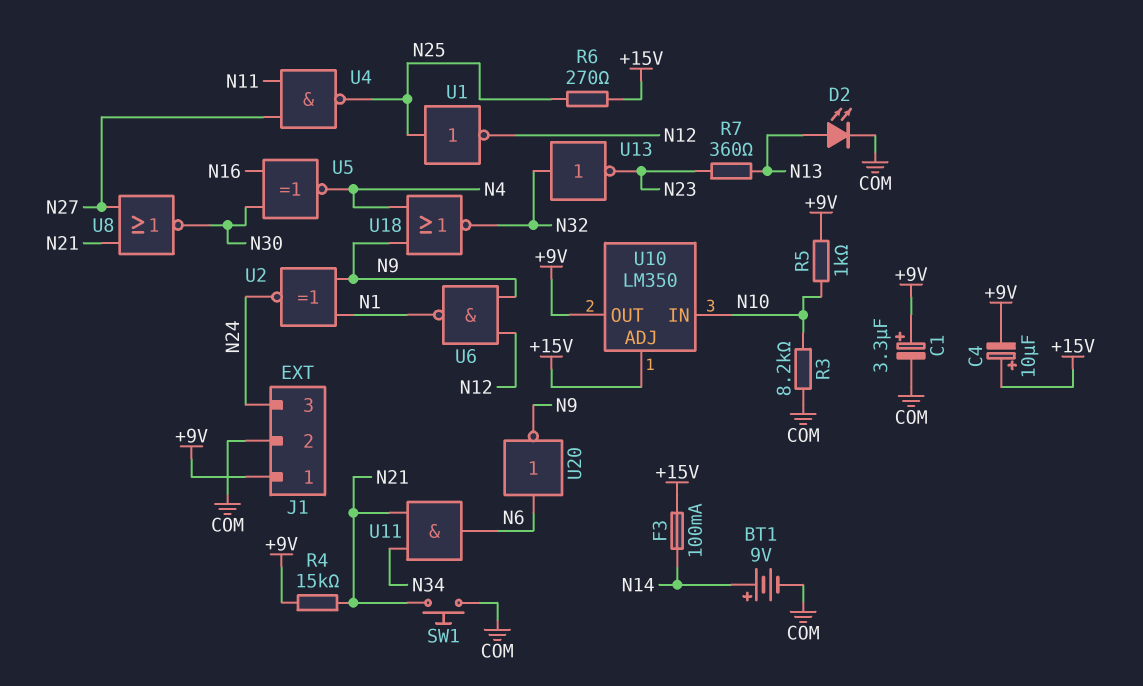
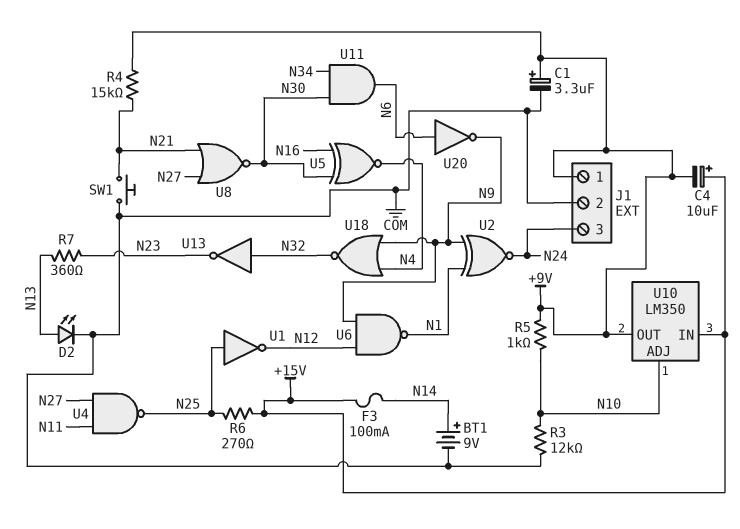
R3: 8.2k (COM, N10) -> 12k (COM, N10)
U10 pin ADJ: +15V -> N10
U10 pin IN: N10 -> +15V
U11: AND (in N21, in N34, out N6) -> AND (in N30, in N34, out N6)

